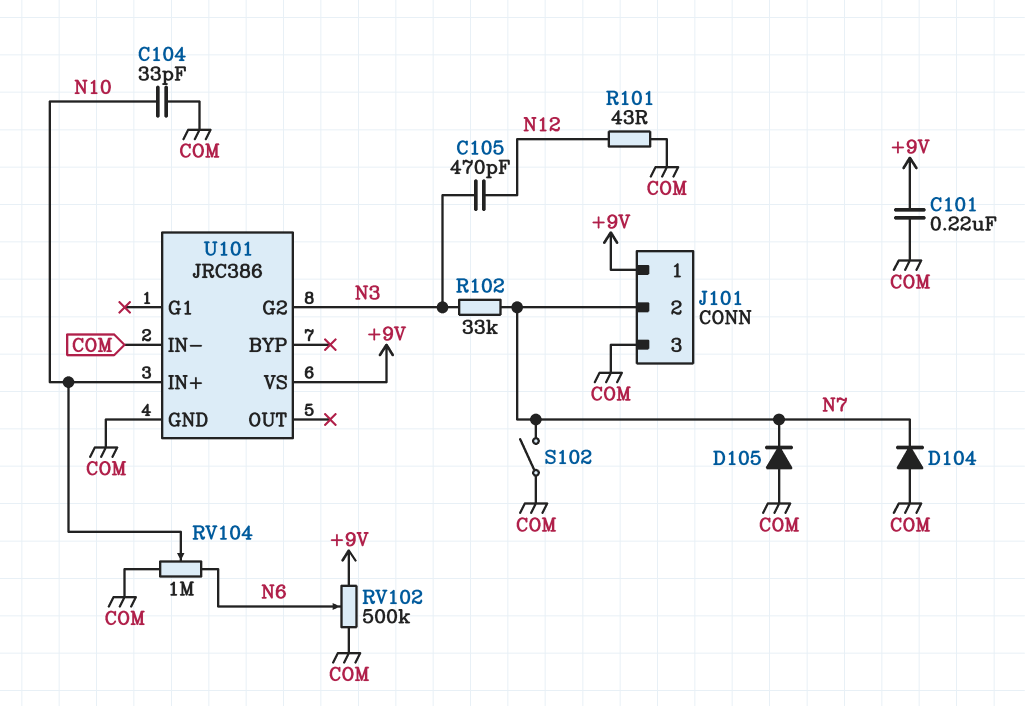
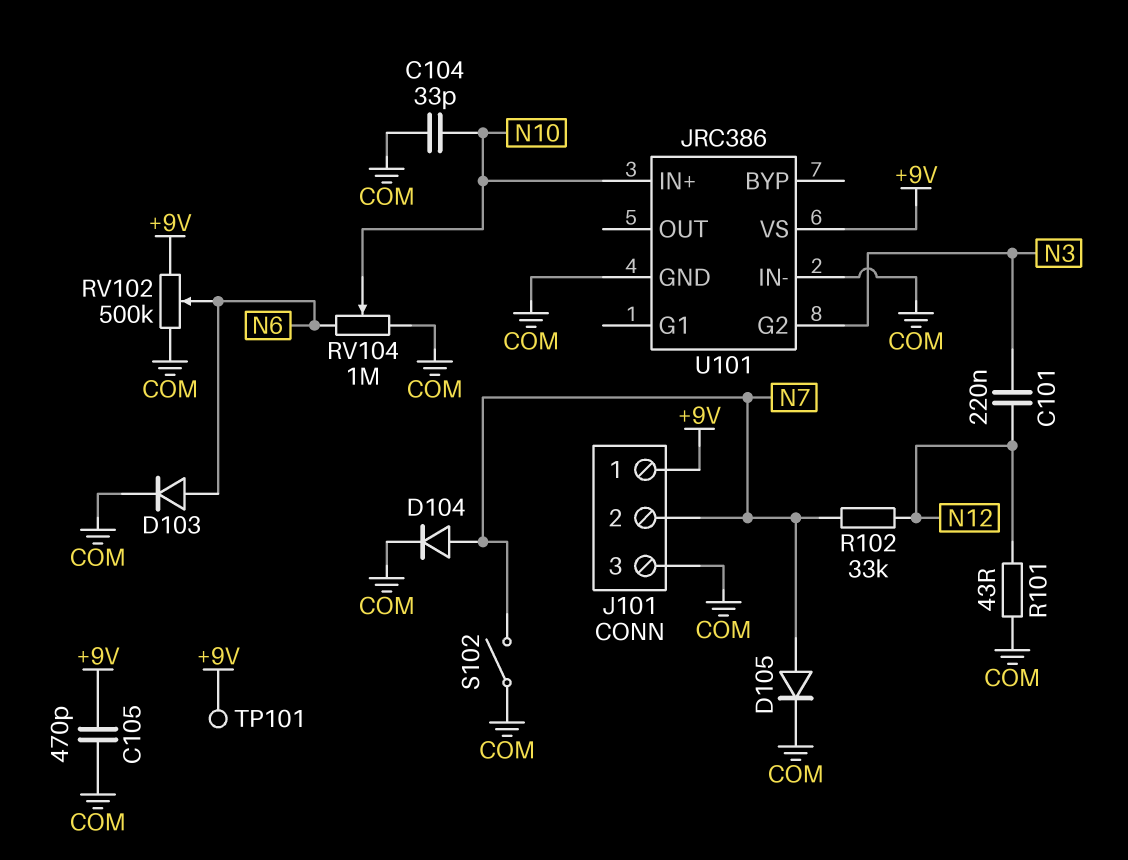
C101: 220nF (+9V, COM) -> 220nF (N3, N12)
C105: 470pF (N3, N12) -> 470pF (+9V, COM)
D103: none -> diode (A N6, K COM)
D104: diode (A COM, K N7) -> diode (A N7, K COM)
D105: diode (A COM, K N7) -> diode (A N7, K COM)
R102: 33k (N3, N7) -> 33k (N7, N12)
TP101: none -> test point (+9V)

